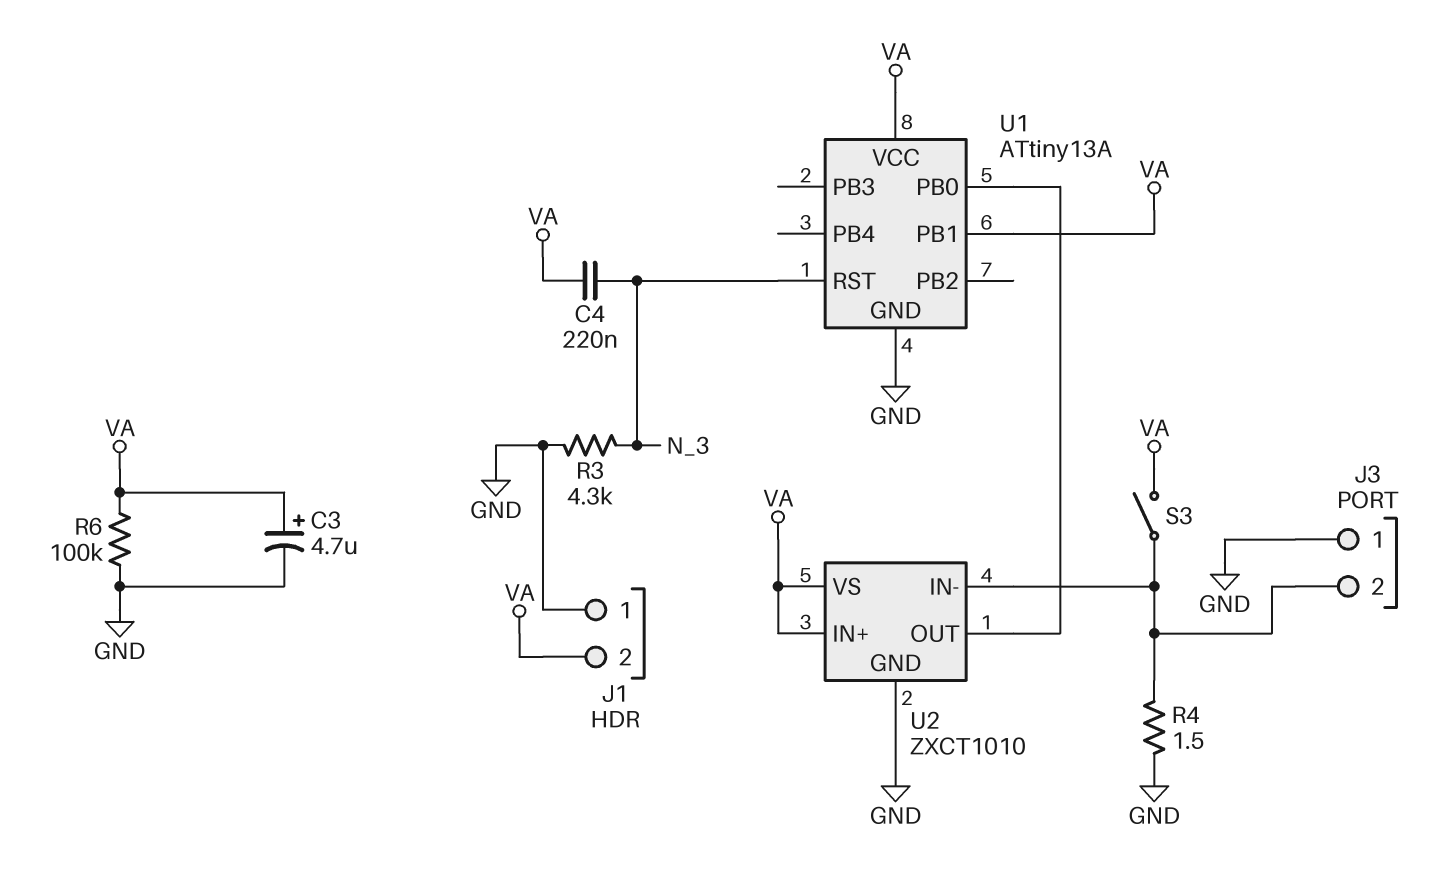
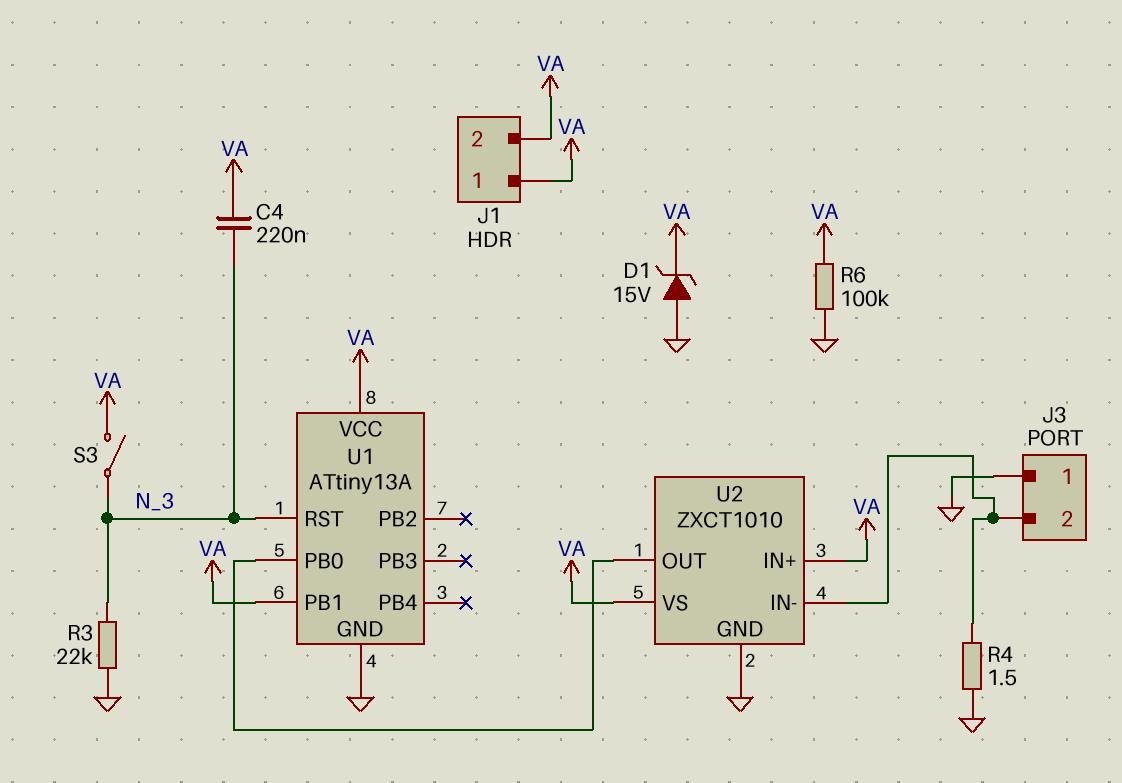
C3: 4.7uF (plus VA, minus GND) -> none
D1: none -> zener 15V (A GND, K VA)
J1 pin 1: GND -> VA
R3: 4.3k (GND, N_3) -> 22k (GND, N_3)
S3: switch (J3/2, VA) -> switch (N_3, VA)

